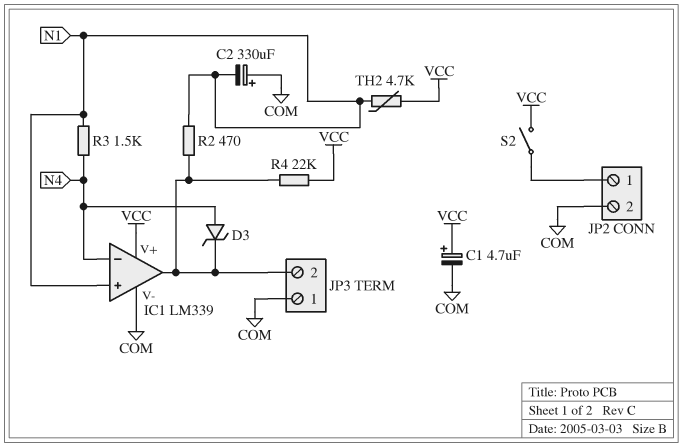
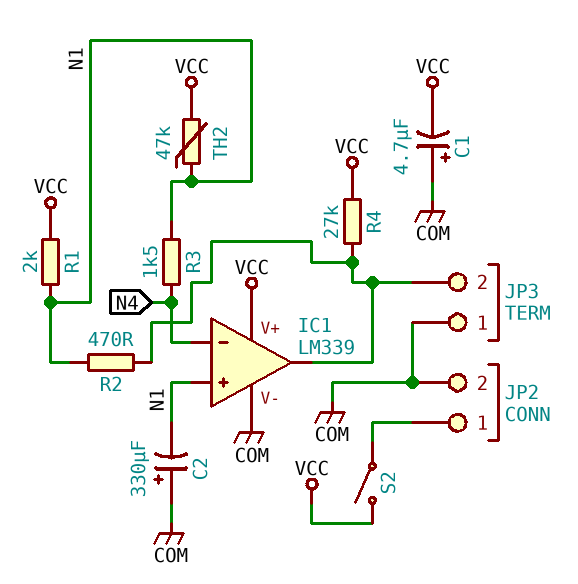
C1: 4.7uF (plus VCC, minus COM) -> 4.7uF (plus COM, minus VCC)
D3: zener (A N4, K IC1/out) -> none
R1: none -> 2k (N1, VCC)
R4: 22k (IC1/out, VCC) -> 27k (IC1/out, VCC)
TH2: 4.7k (N1, VCC) -> 47k (N1, VCC)

